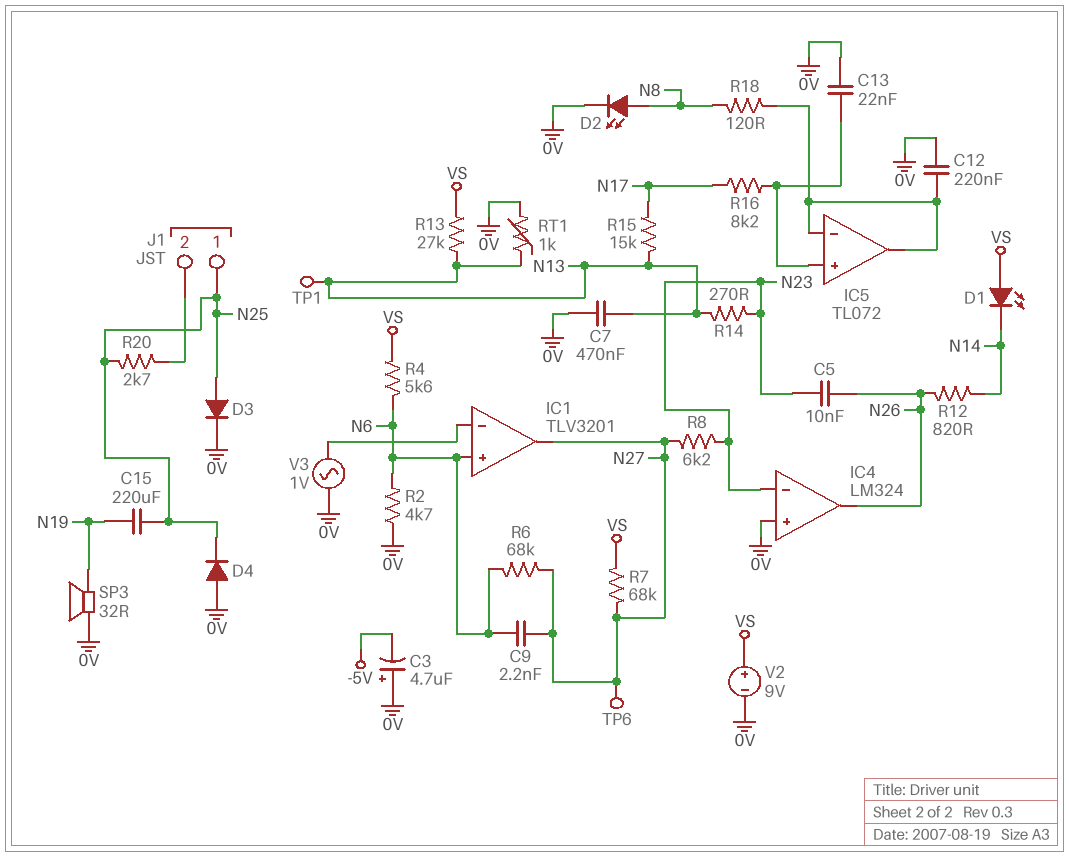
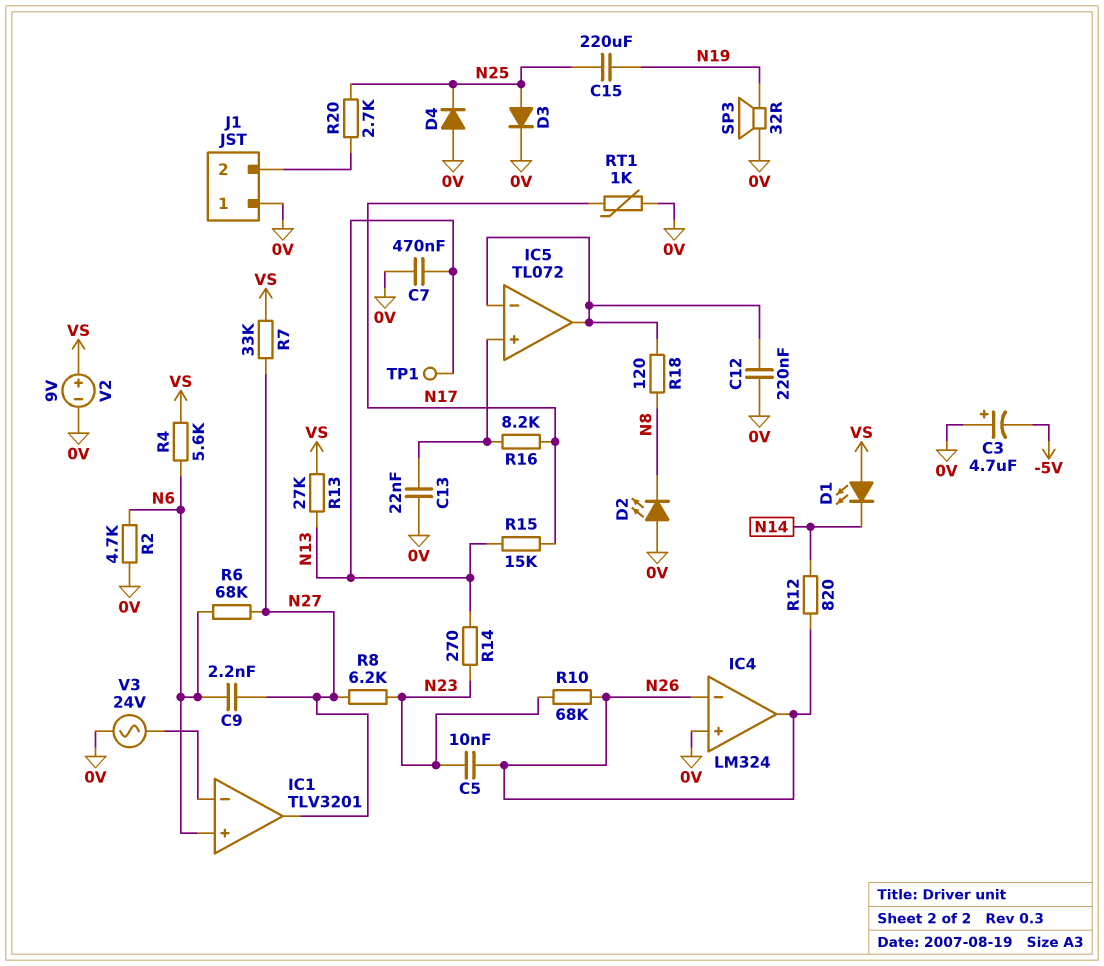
D2: LED (A N8, K 0V) -> LED (A 0V, K N8)
IC4 pin in-: N23 -> N26
J1 pin 1: N25 -> 0V
R7: 68k (N27, VS) -> 33k (N27, VS)
R10: none -> 68k (N23, N26)
RT1: 1k (0V, N13) -> 1k (0V, N17)
TP6: test point (N27) -> none
V3: AC 1V (0V, IC1/in-) -> AC 24V (0V, IC1/in-)

